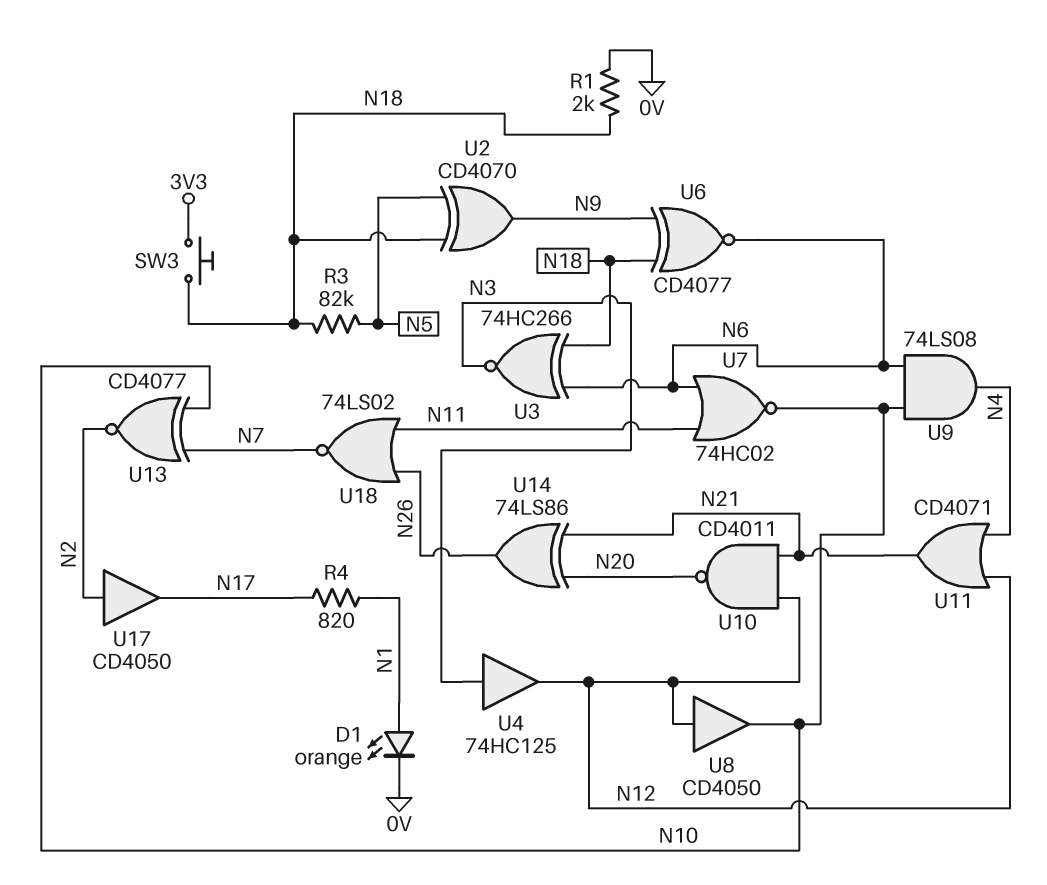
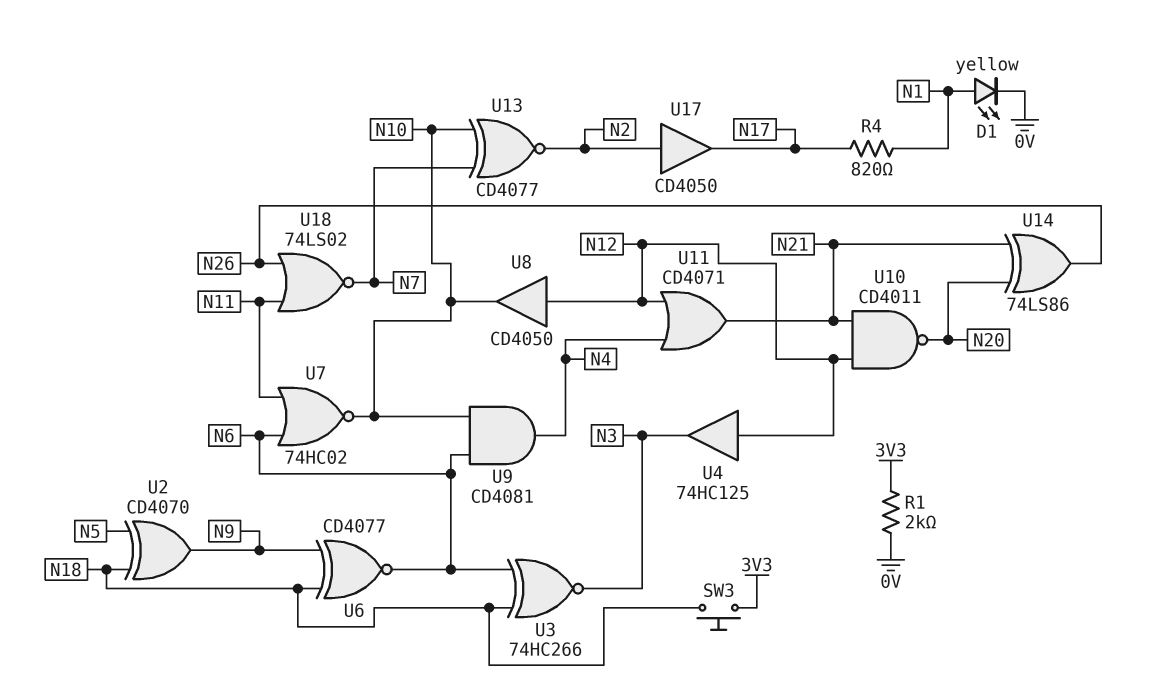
D1: LED orange (A N1, K 0V) -> LED yellow (A N1, K 0V)
R1: 2k (0V, N18) -> 2k (0V, 3V3)
R3: 82k (N5, N18) -> none
U4: buffer 74HC125 (in N3, out N12) -> buffer 74HC125 (in N12, out N3)
U9: AND 74LS08 (in N6, in N10, out N4) -> AND CD4081 (in N6, in N10, out N4)

